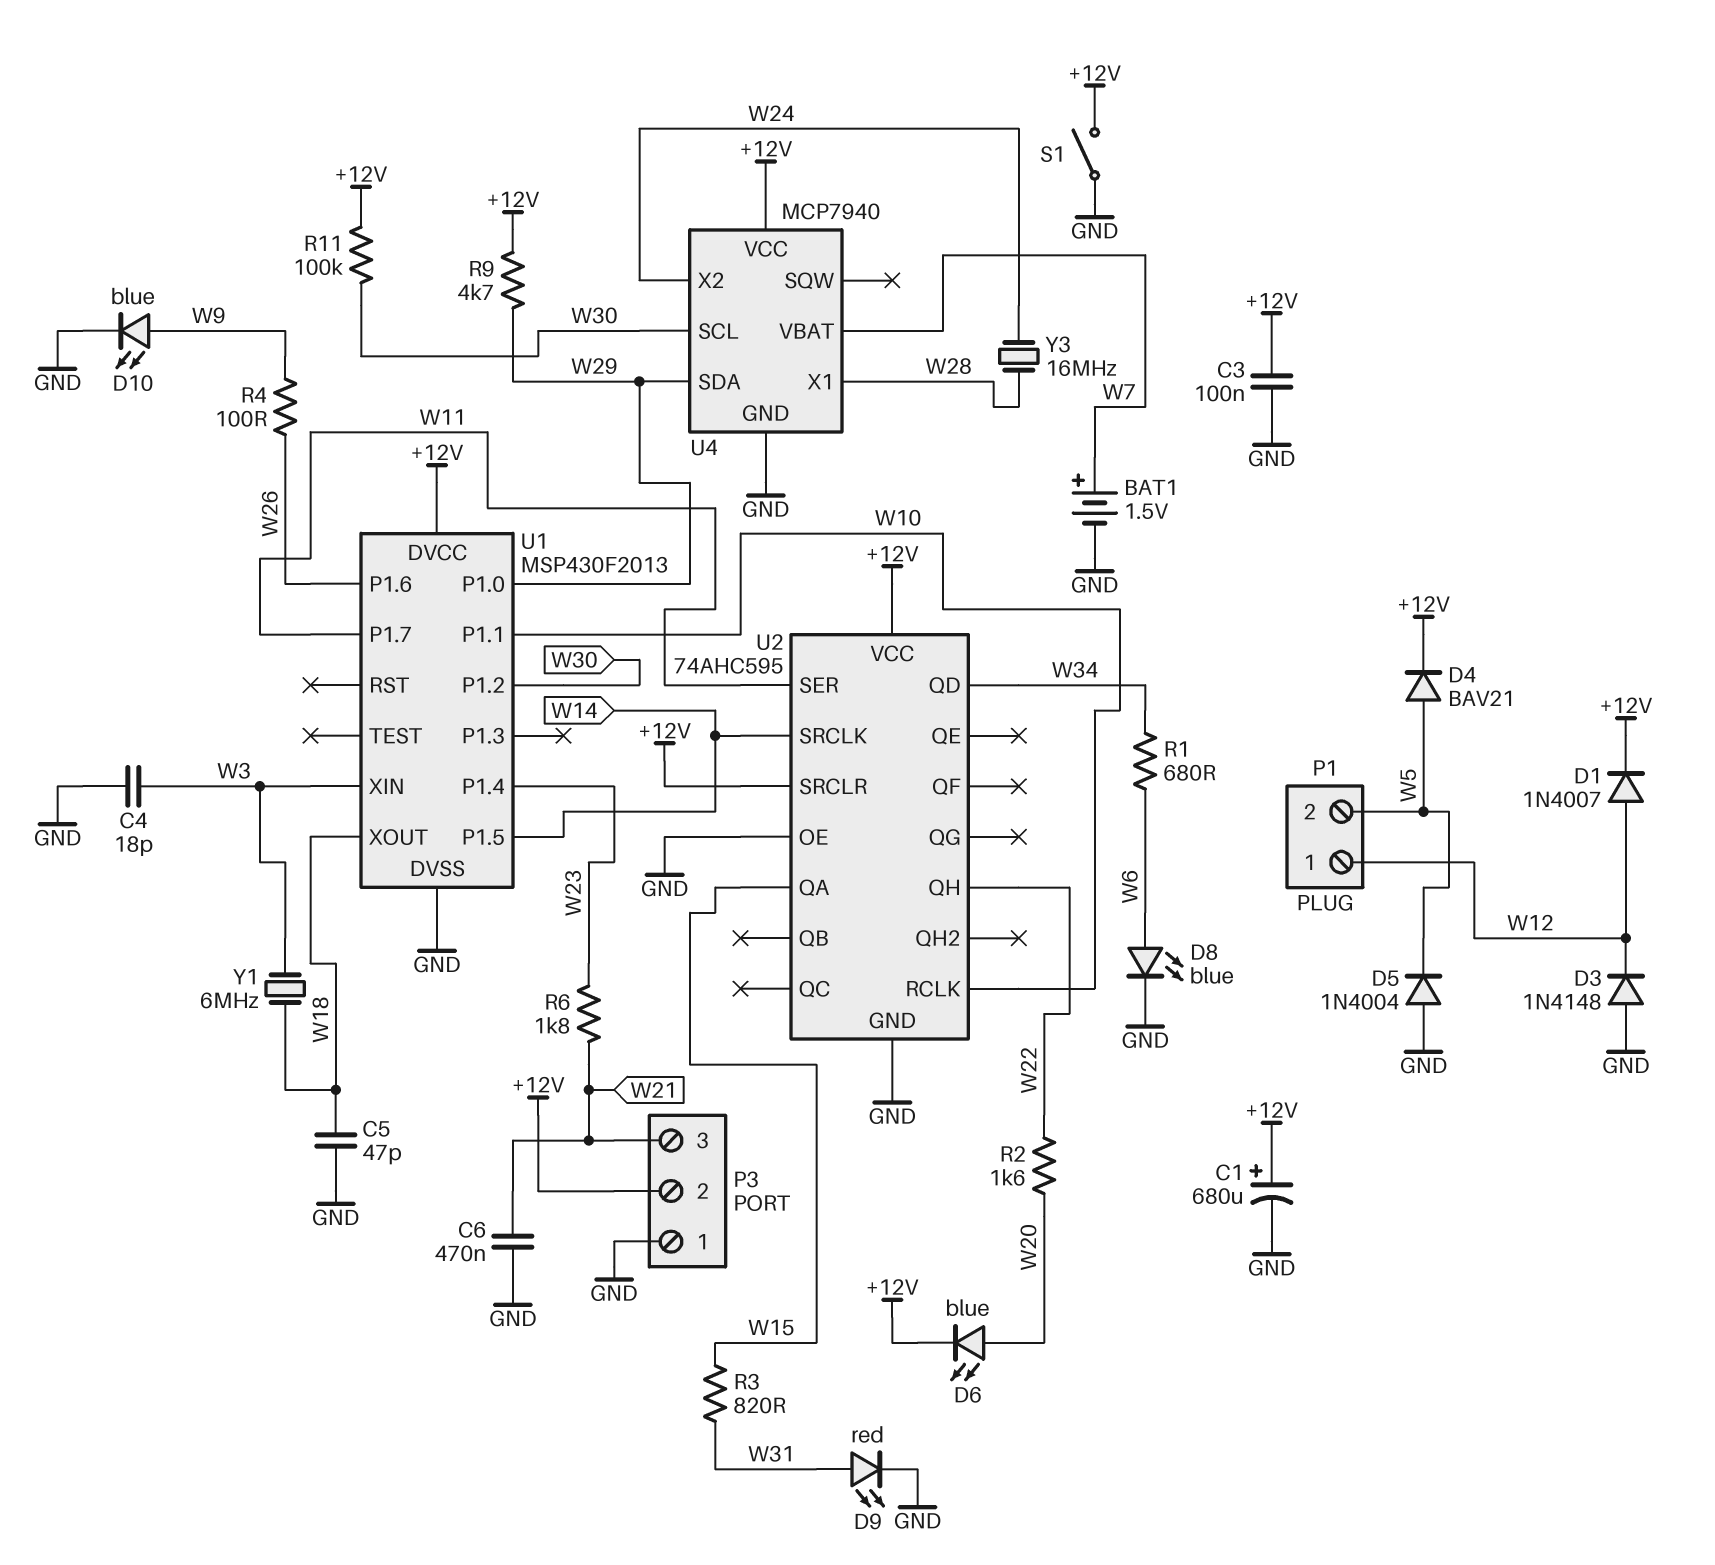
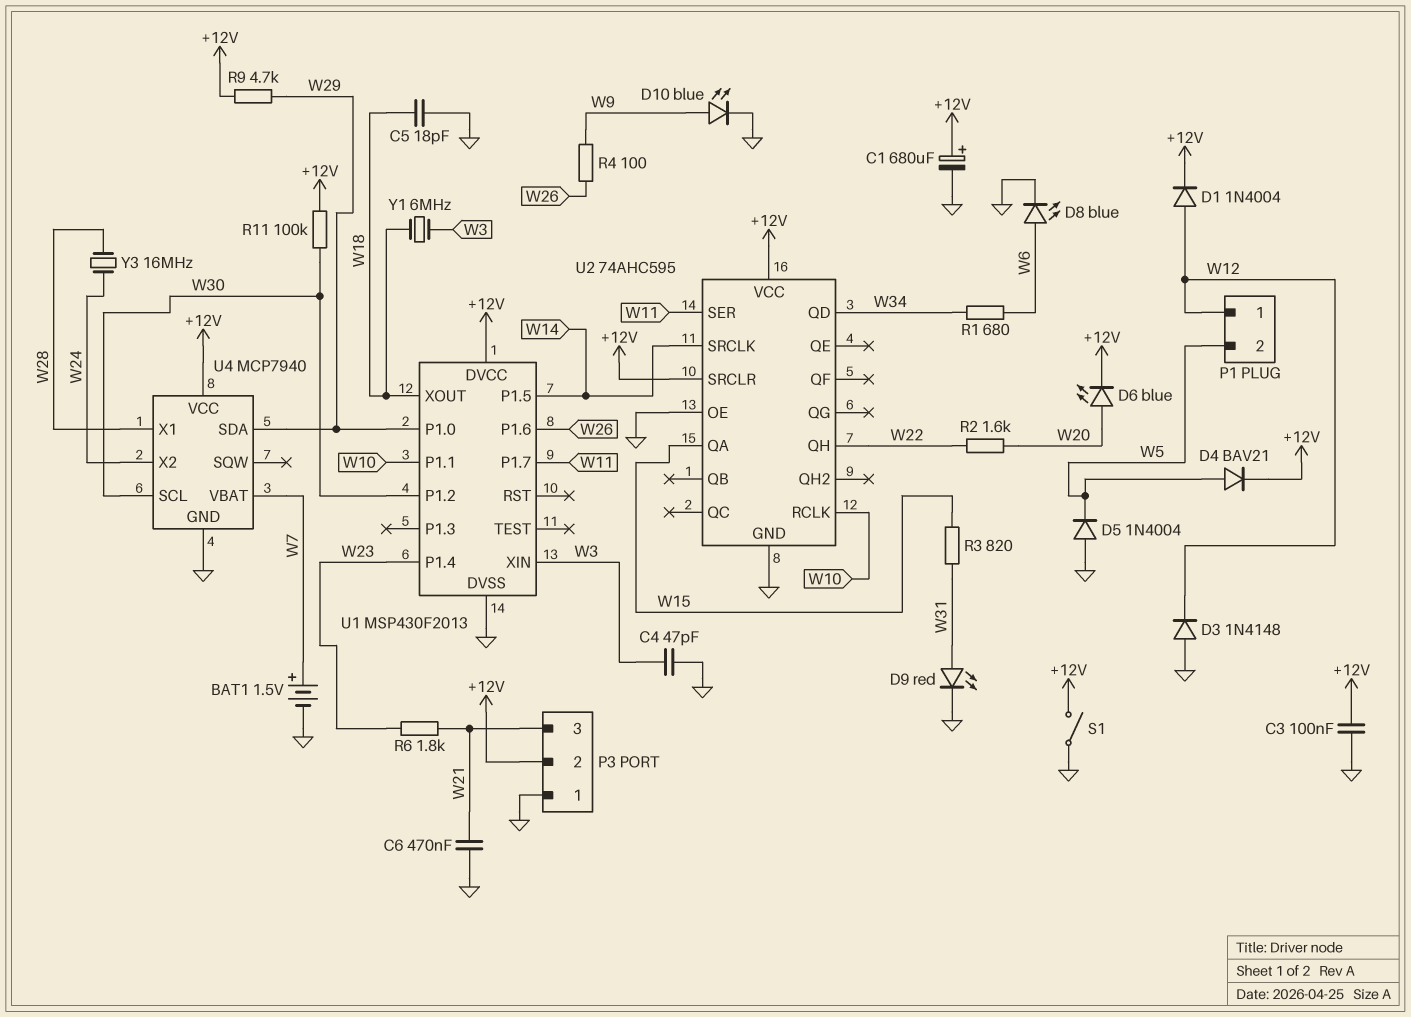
C4: 18pF (GND, W3) -> 47pF (GND, W3)
C5: 47pF (GND, W18) -> 18pF (GND, W18)
D1: diode 1N4007 (A W12, K +12V) -> diode 1N4004 (A W12, K +12V)

